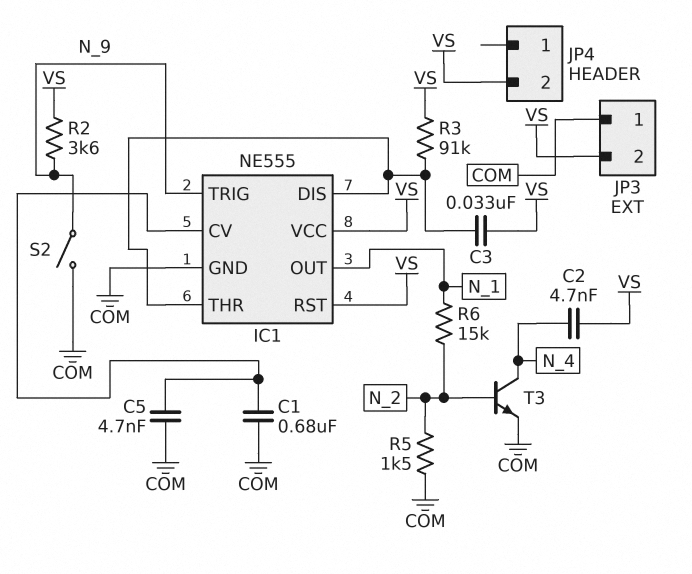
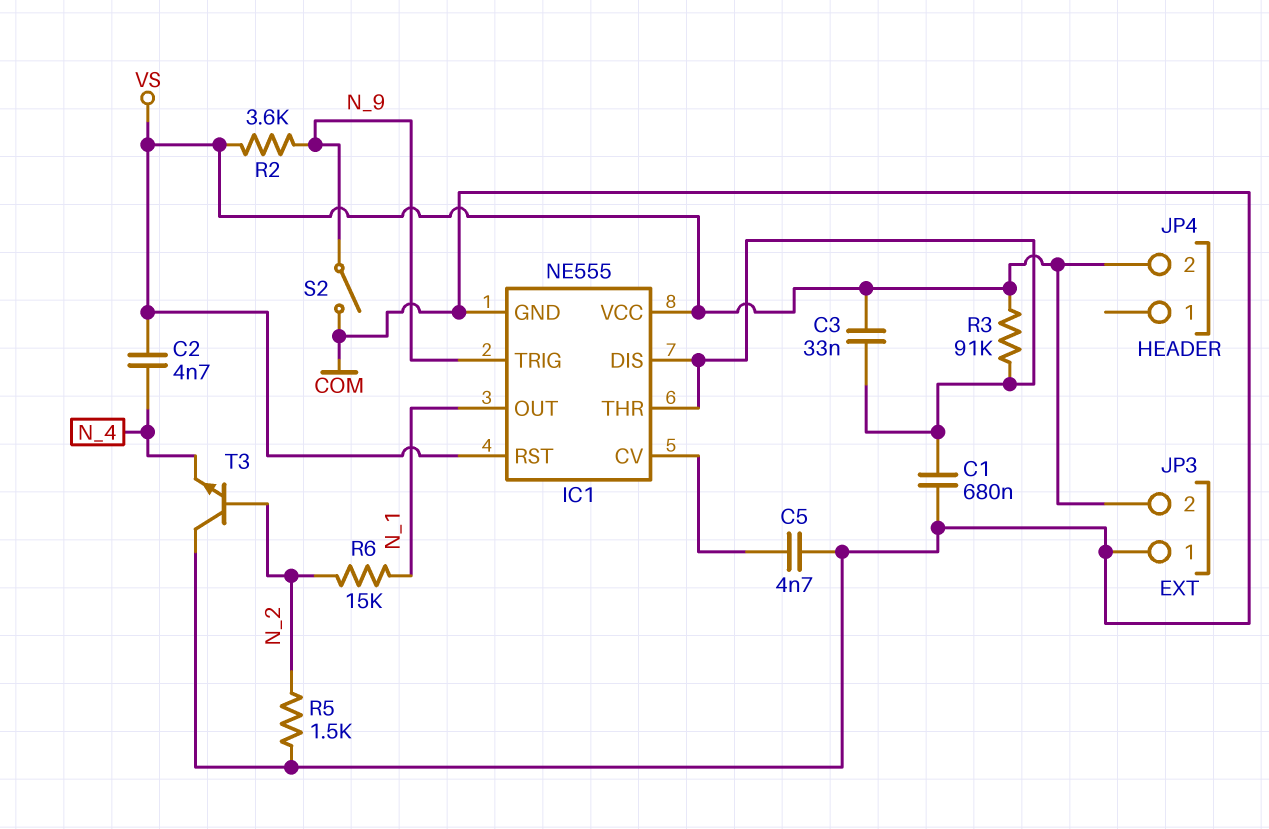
C1: 680nF (COM, IC1/CV) -> 680nF (COM, IC1/DIS)
T3: NPN (B N_2, C N_4, E COM) -> NPN (B N_2, C COM, E N_4)

